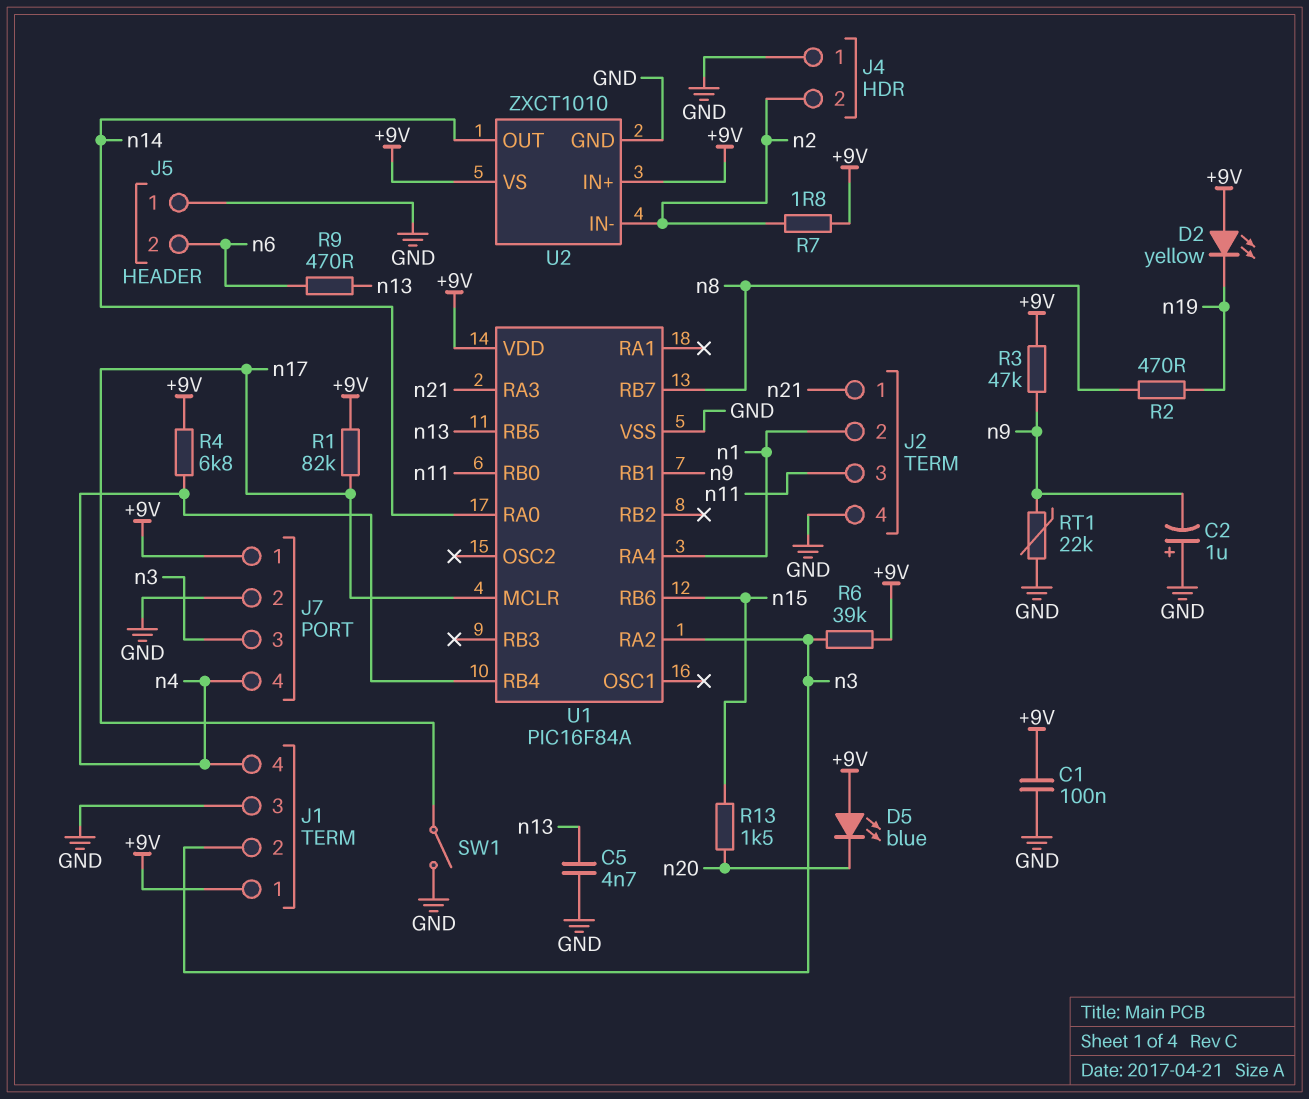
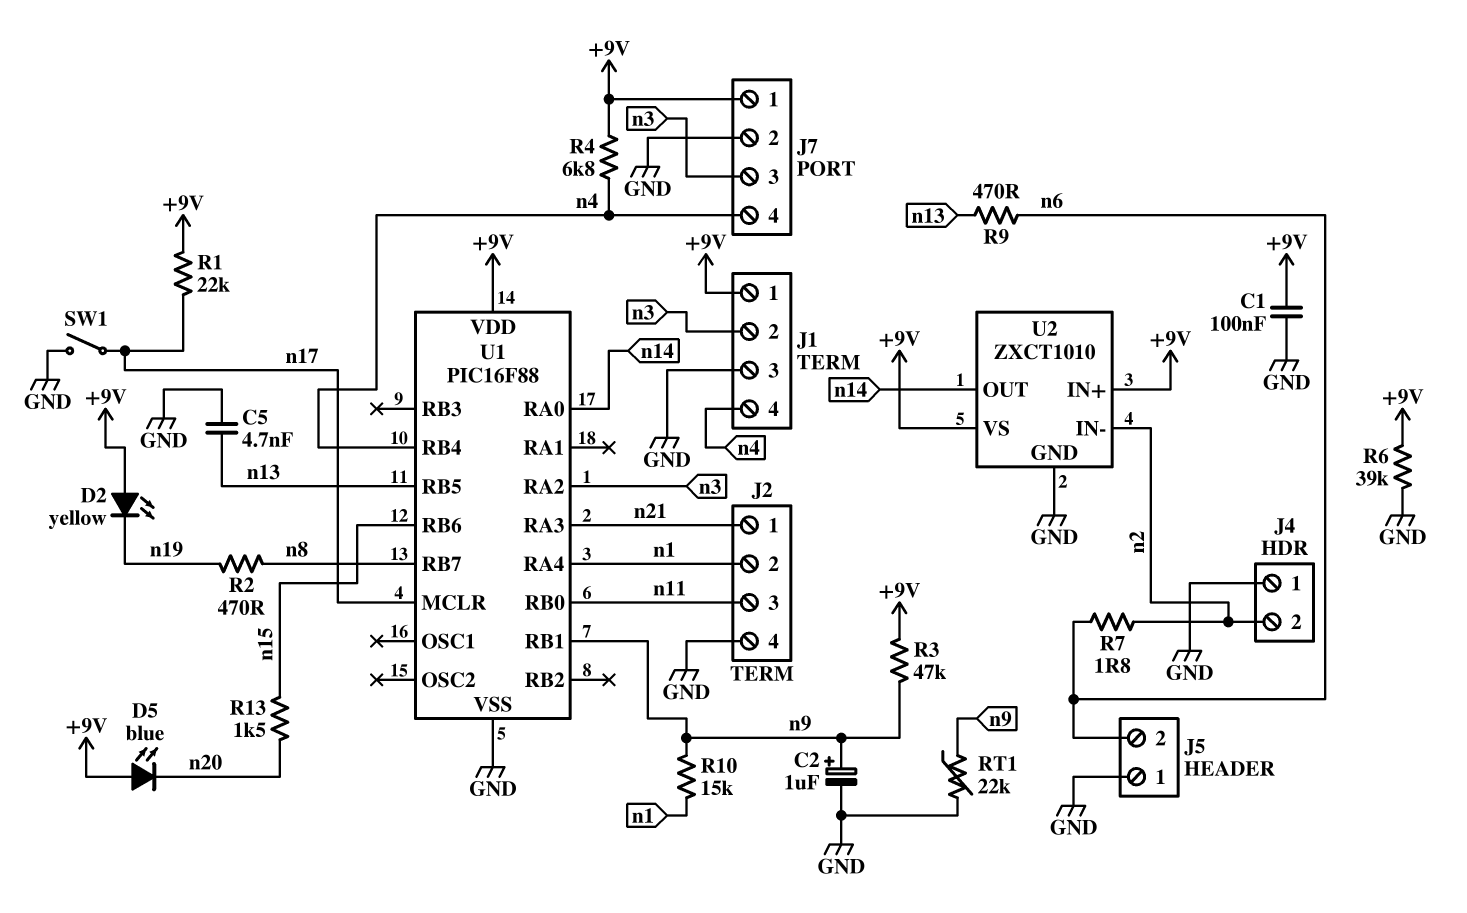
C2: 1uF (plus GND, minus n9) -> 1uF (plus n9, minus GND)
R1: 82k (+9V, n17) -> 22k (+9V, n17)
R6: 39k (+9V, n3) -> 39k (+9V, GND)
R7: 1.8 (+9V, n2) -> 1.8 (n2, n6)
R10: none -> 15k (n1, n9)
U1: PIC16F84A -> PIC16F88

